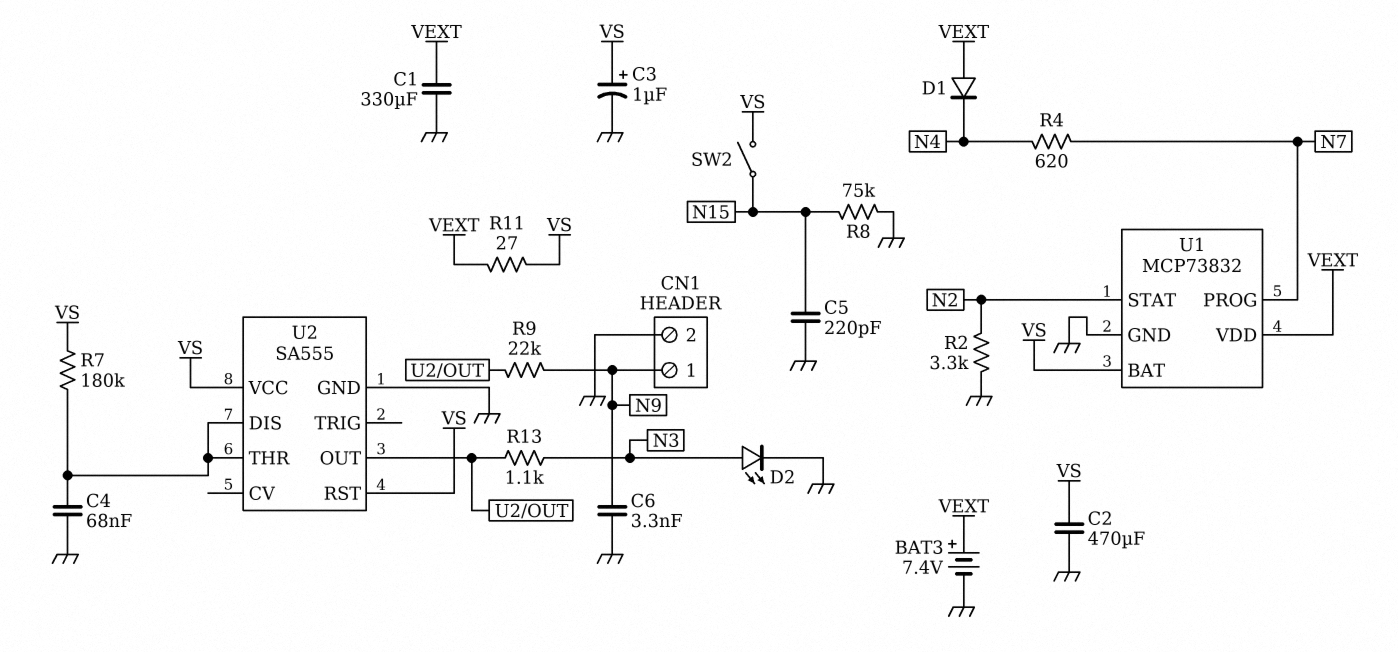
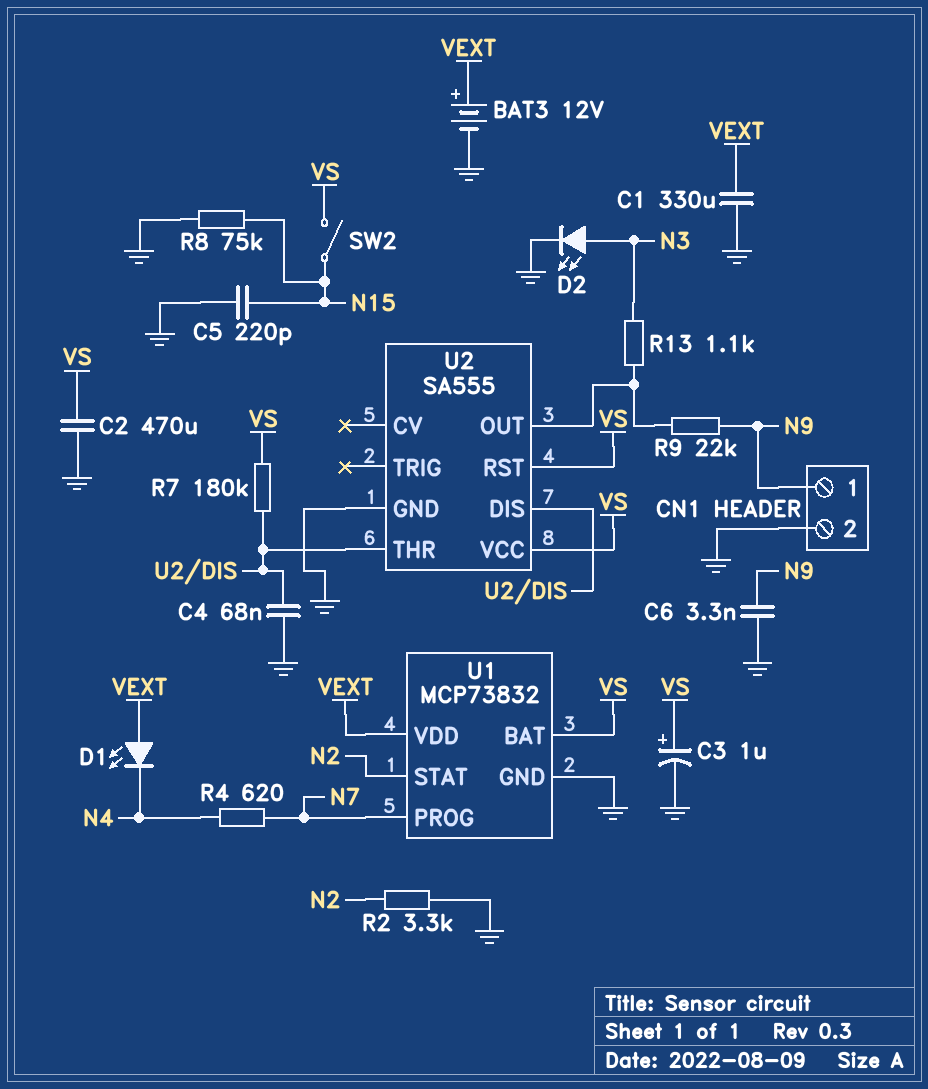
BAT3: 7.4V (plus VEXT, minus GND) -> 12V (plus VEXT, minus GND)
D1: diode (A VEXT, K N4) -> LED (A VEXT, K N4)
R11: 27 (VEXT, VS) -> none

